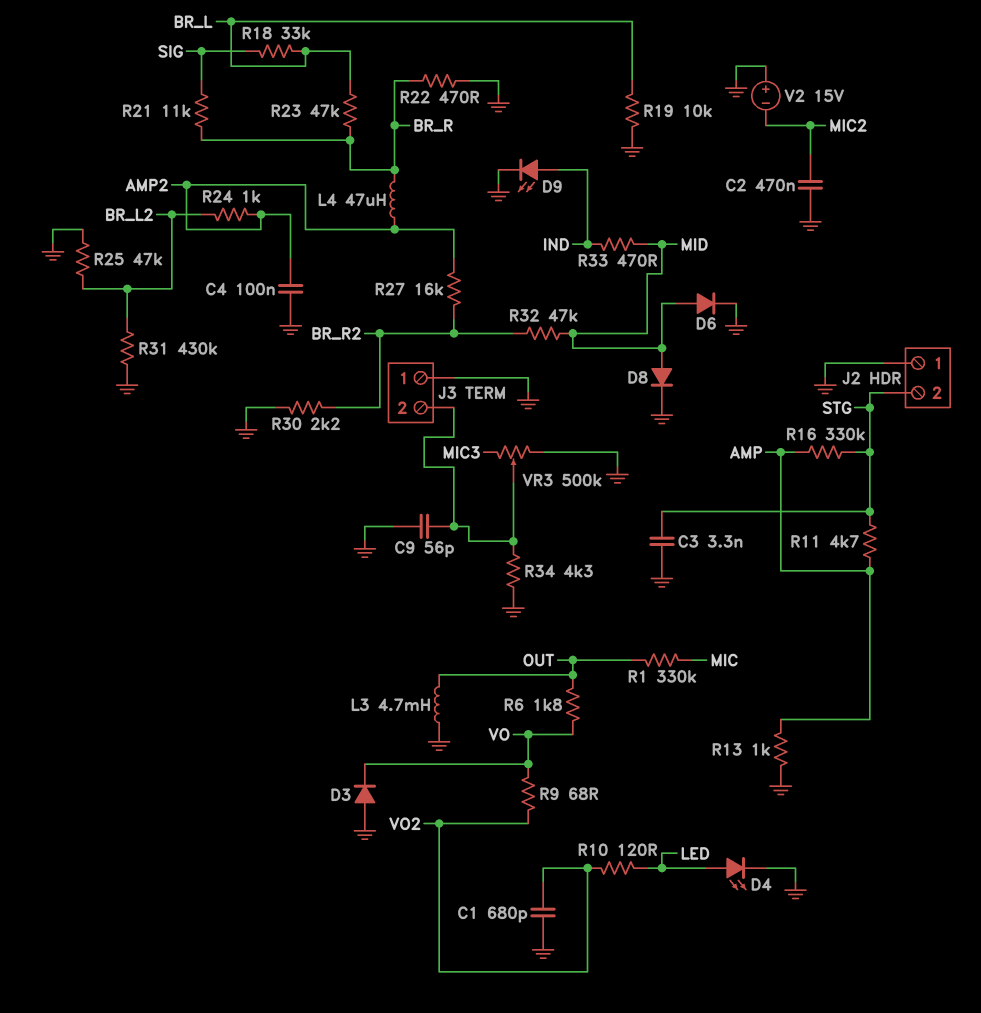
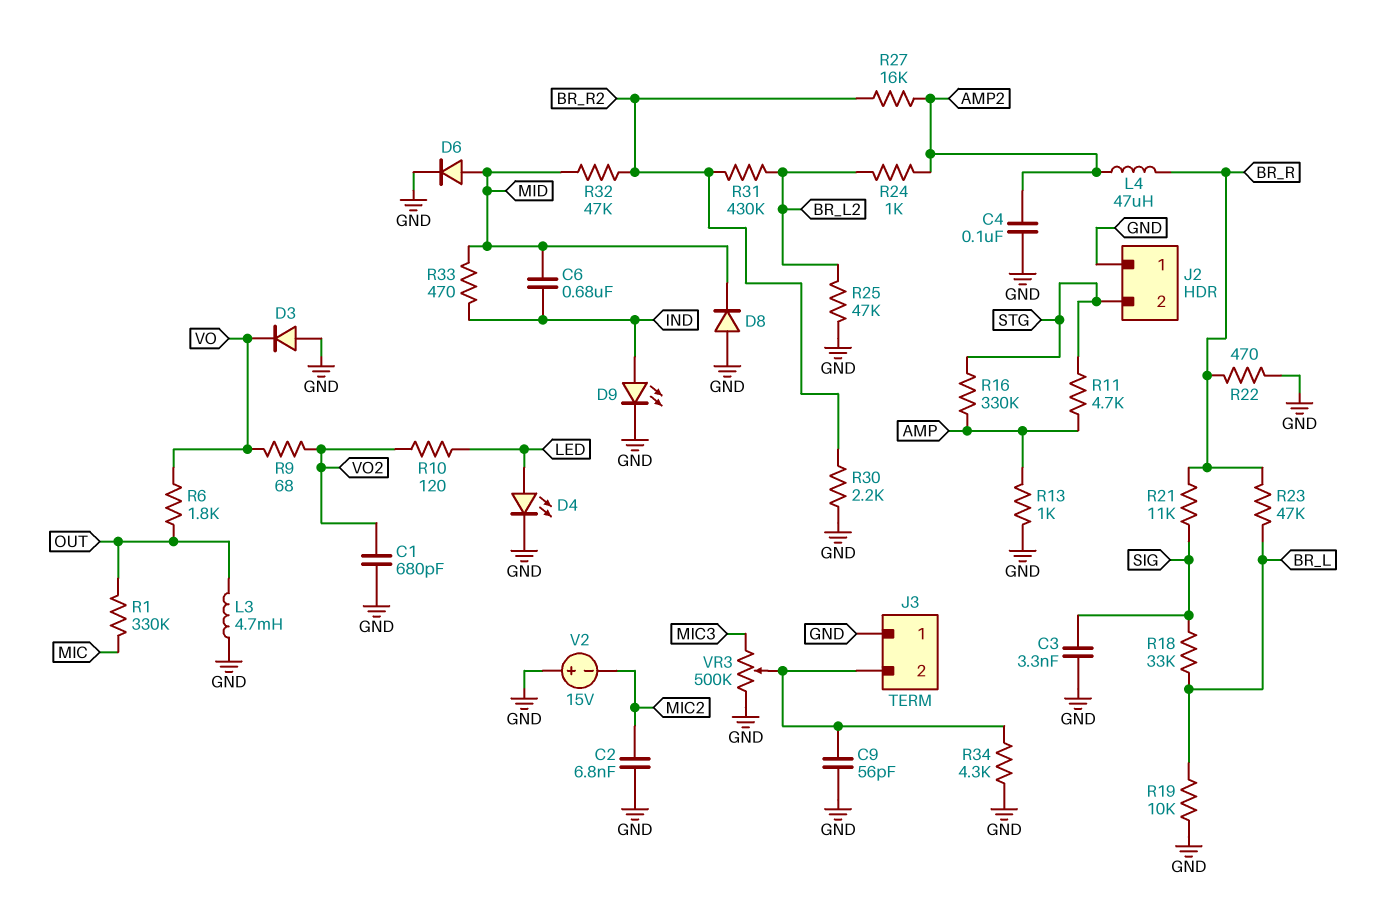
C2: 470nF (GND, MIC2) -> 6.8nF (GND, MIC2)
C3: 3.3nF (GND, STG) -> 3.3nF (GND, SIG)
C6: none -> 680nF (IND, MID)
D8: diode (A MID, K GND) -> diode (A GND, K MID)
R31: 430k (BR_L2, GND) -> 430k (BR_L2, BR_R2)

